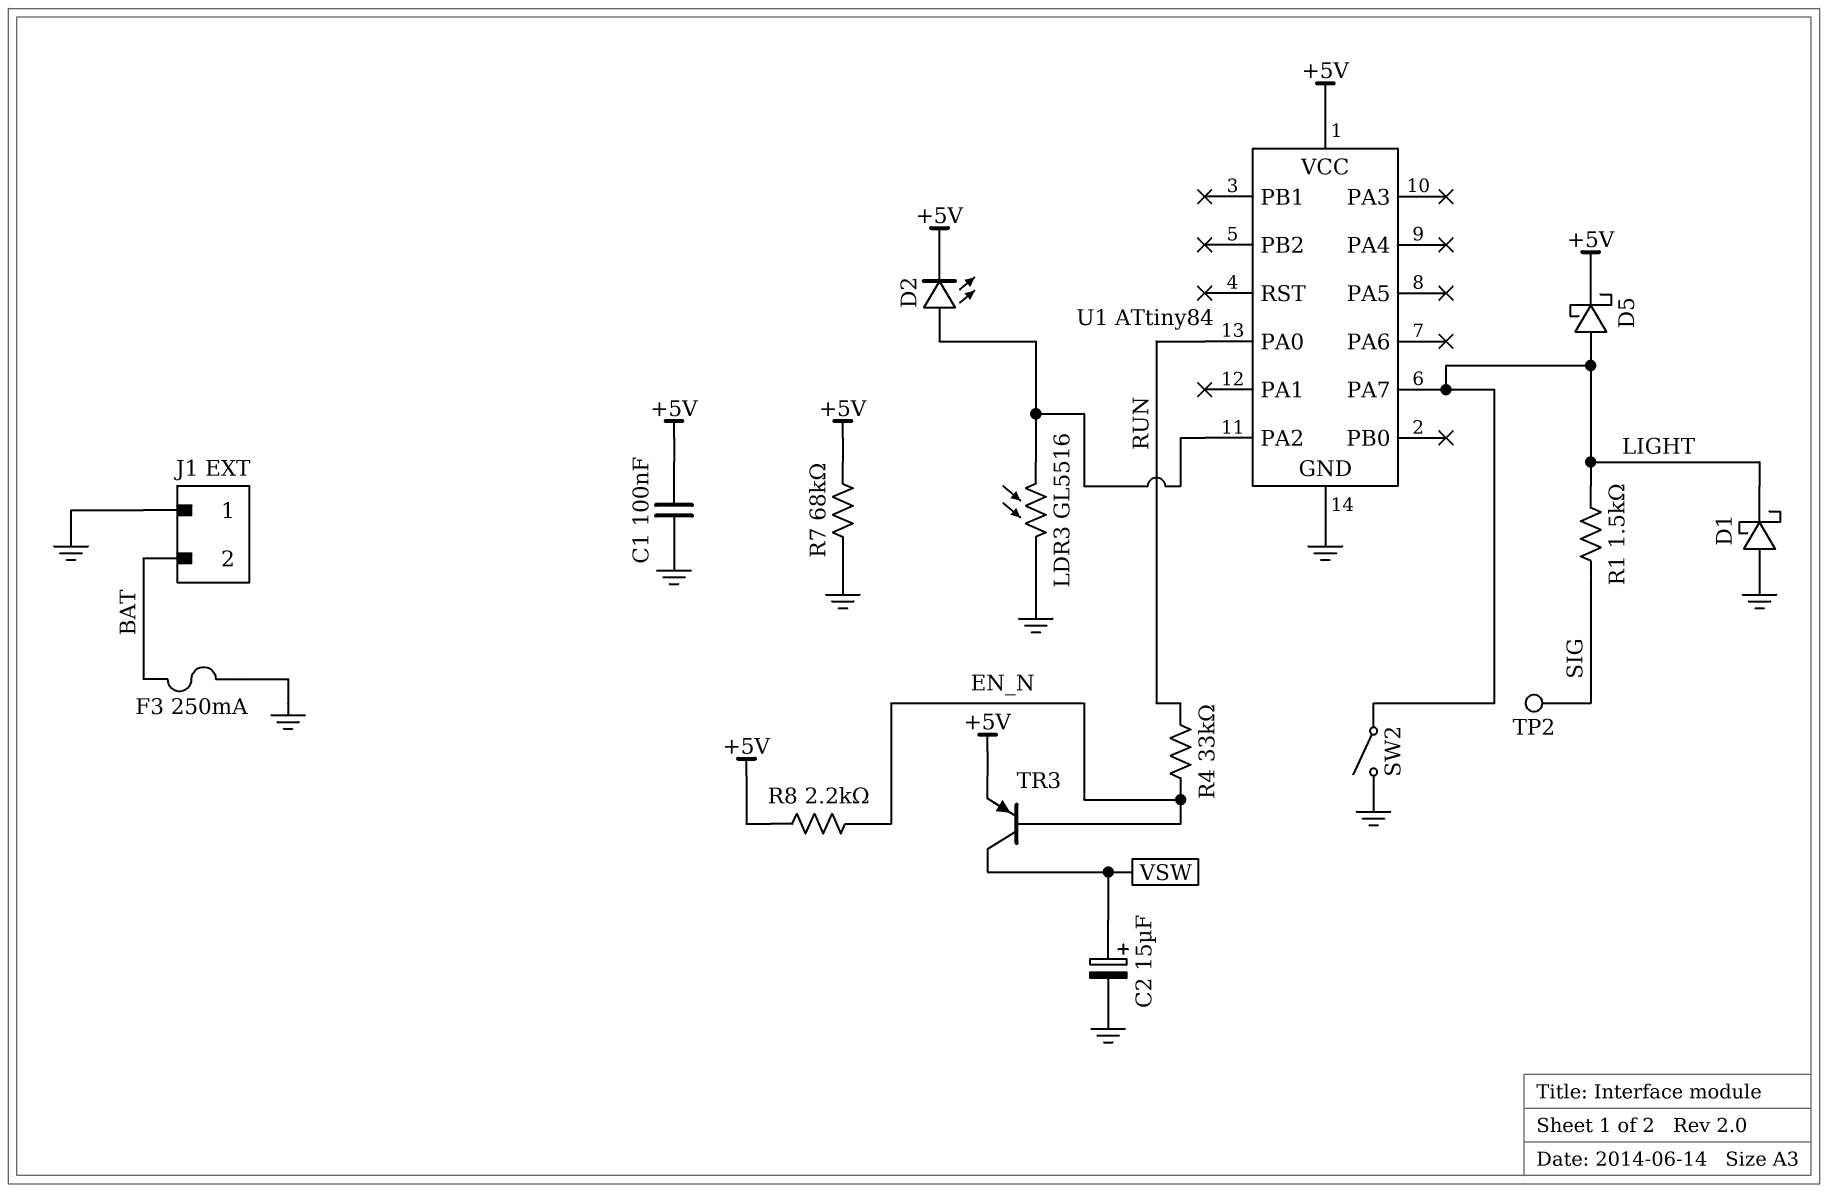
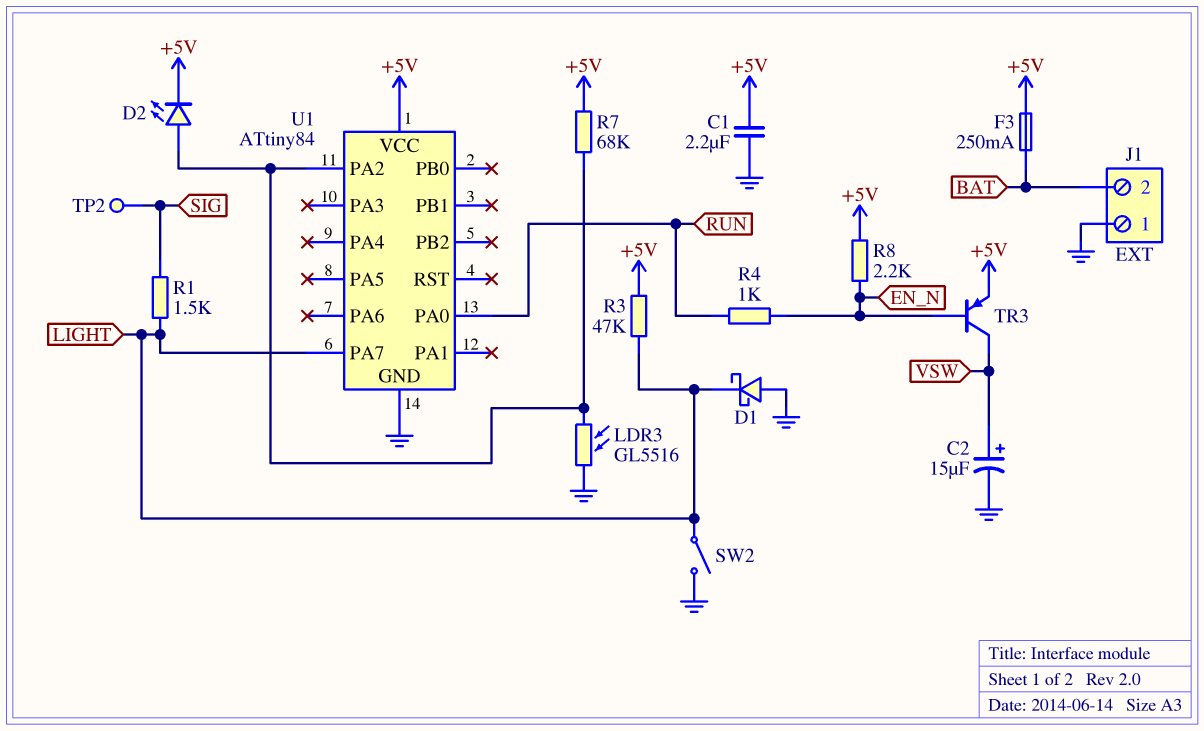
C1: 100nF (+5V, GND) -> 2.2uF (+5V, GND)
D5: schottky (A LIGHT, K +5V) -> none
F3: 250mA (BAT, GND) -> 250mA (+5V, BAT)
R3: none -> 47k (+5V, LIGHT)
R4: 33k (EN_N, RUN) -> 1k (EN_N, RUN)
R7: 68k (+5V, GND) -> 68k (+5V, U1/PA2)

